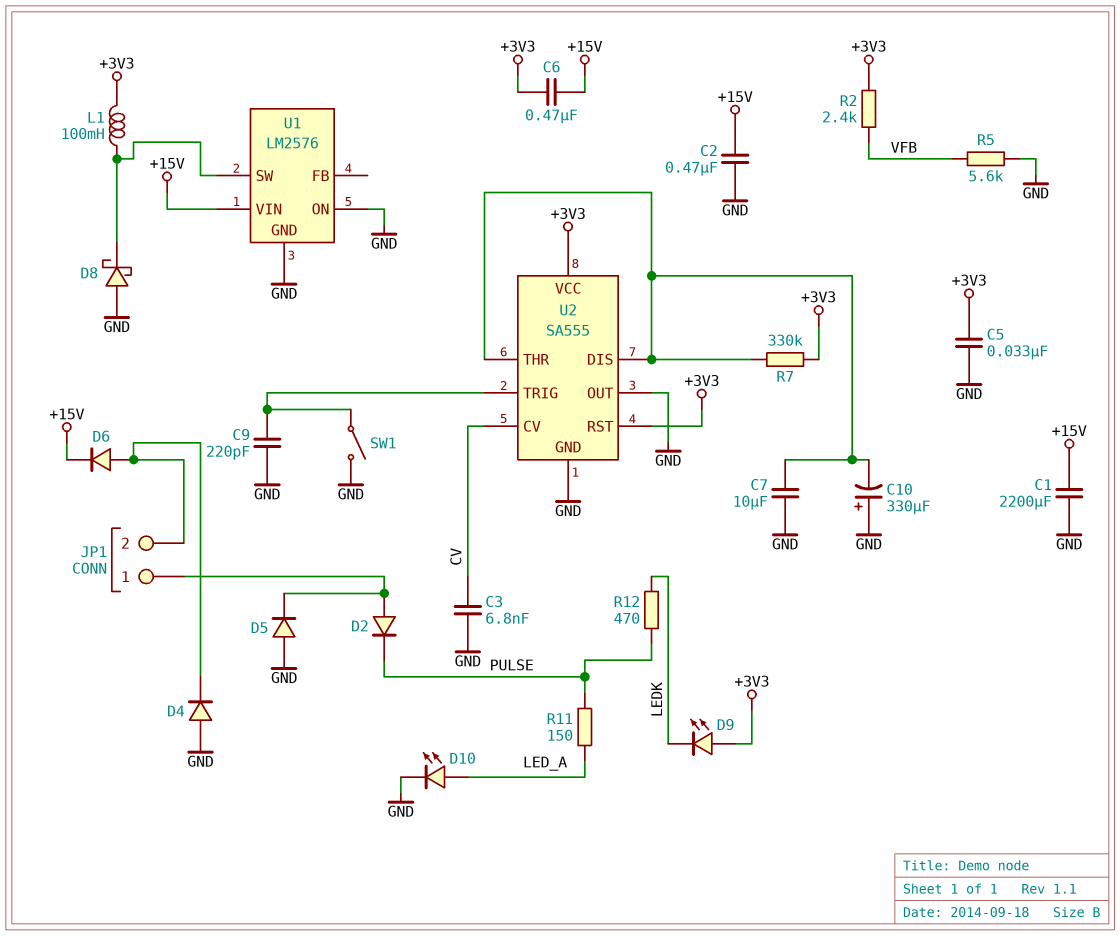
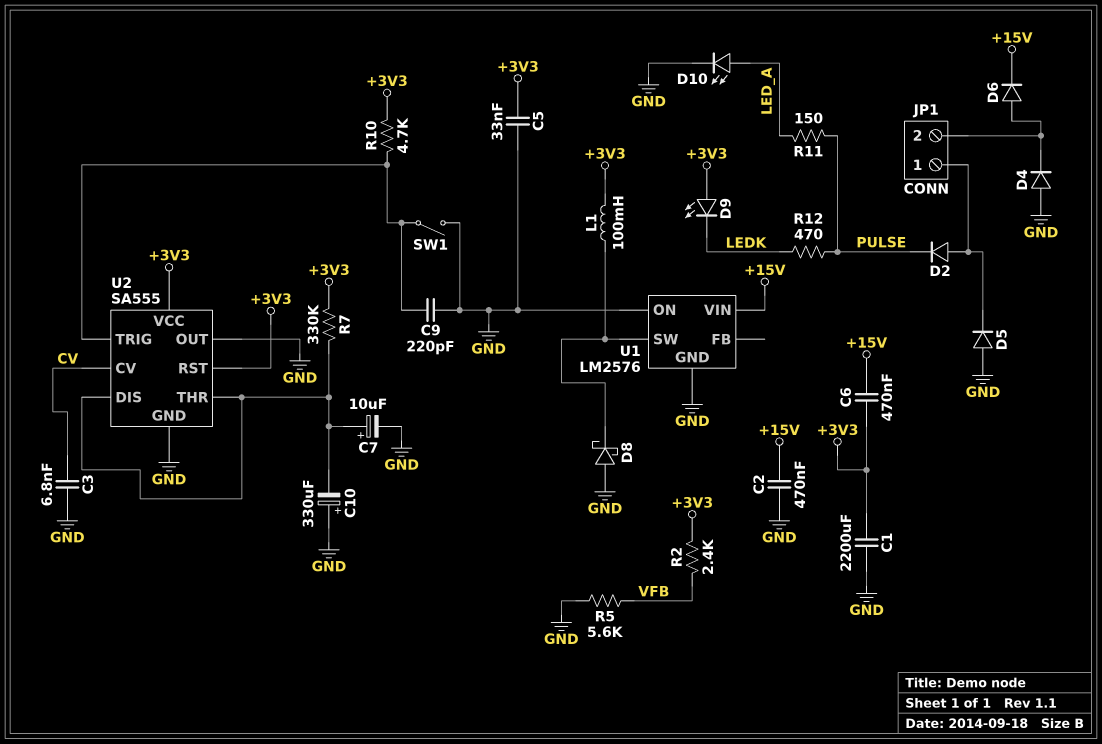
C1: 2200uF (+15V, GND) -> 2200uF (+3V3, GND)
C7: 10uF (GND, U2/DIS) -> 10uF (plus U2/DIS, minus GND)
R10: none -> 4.7k (+3V3, U2/TRIG)

